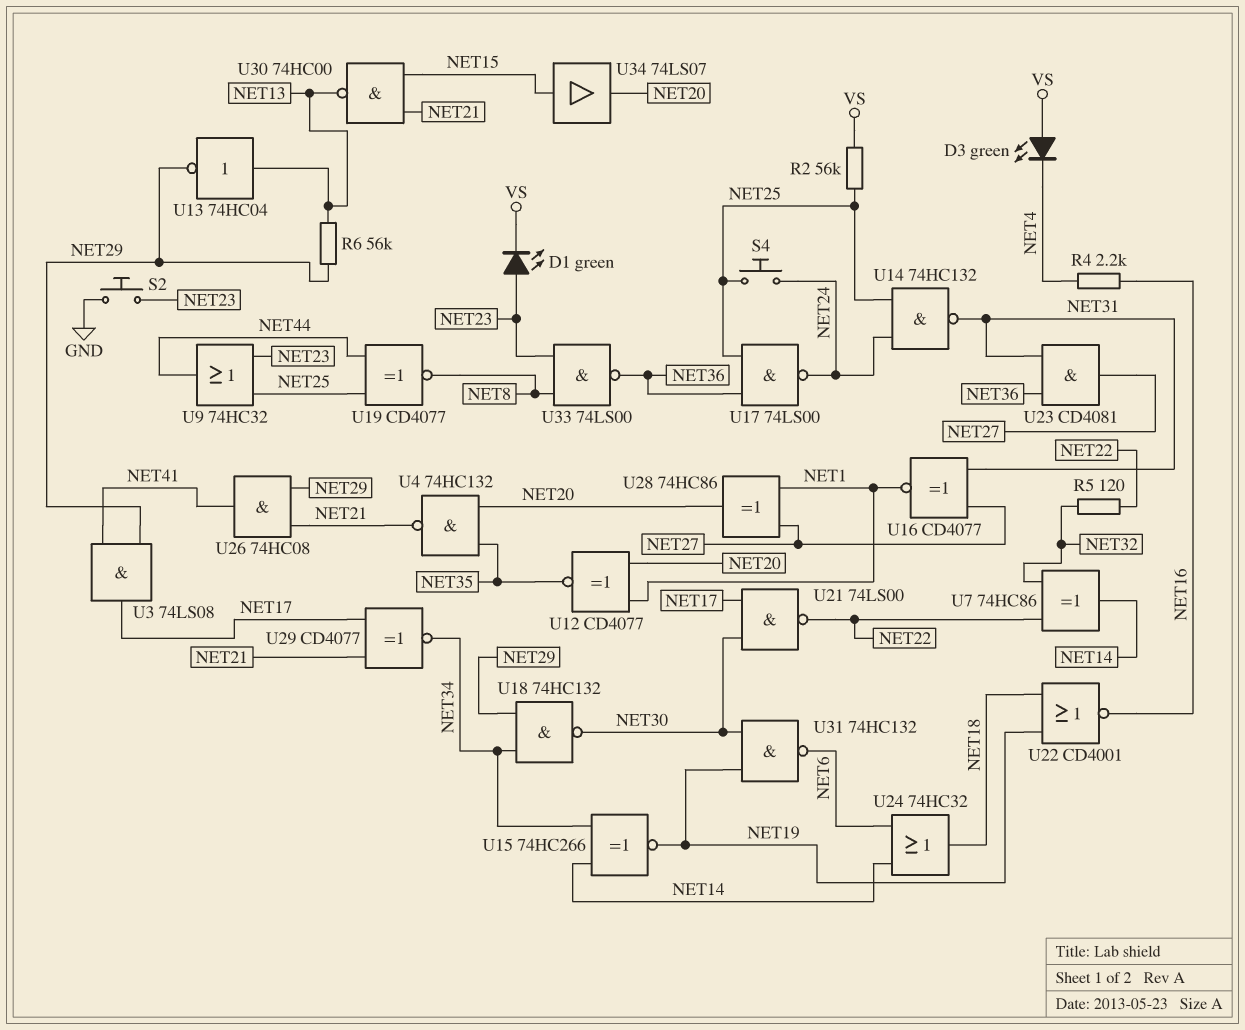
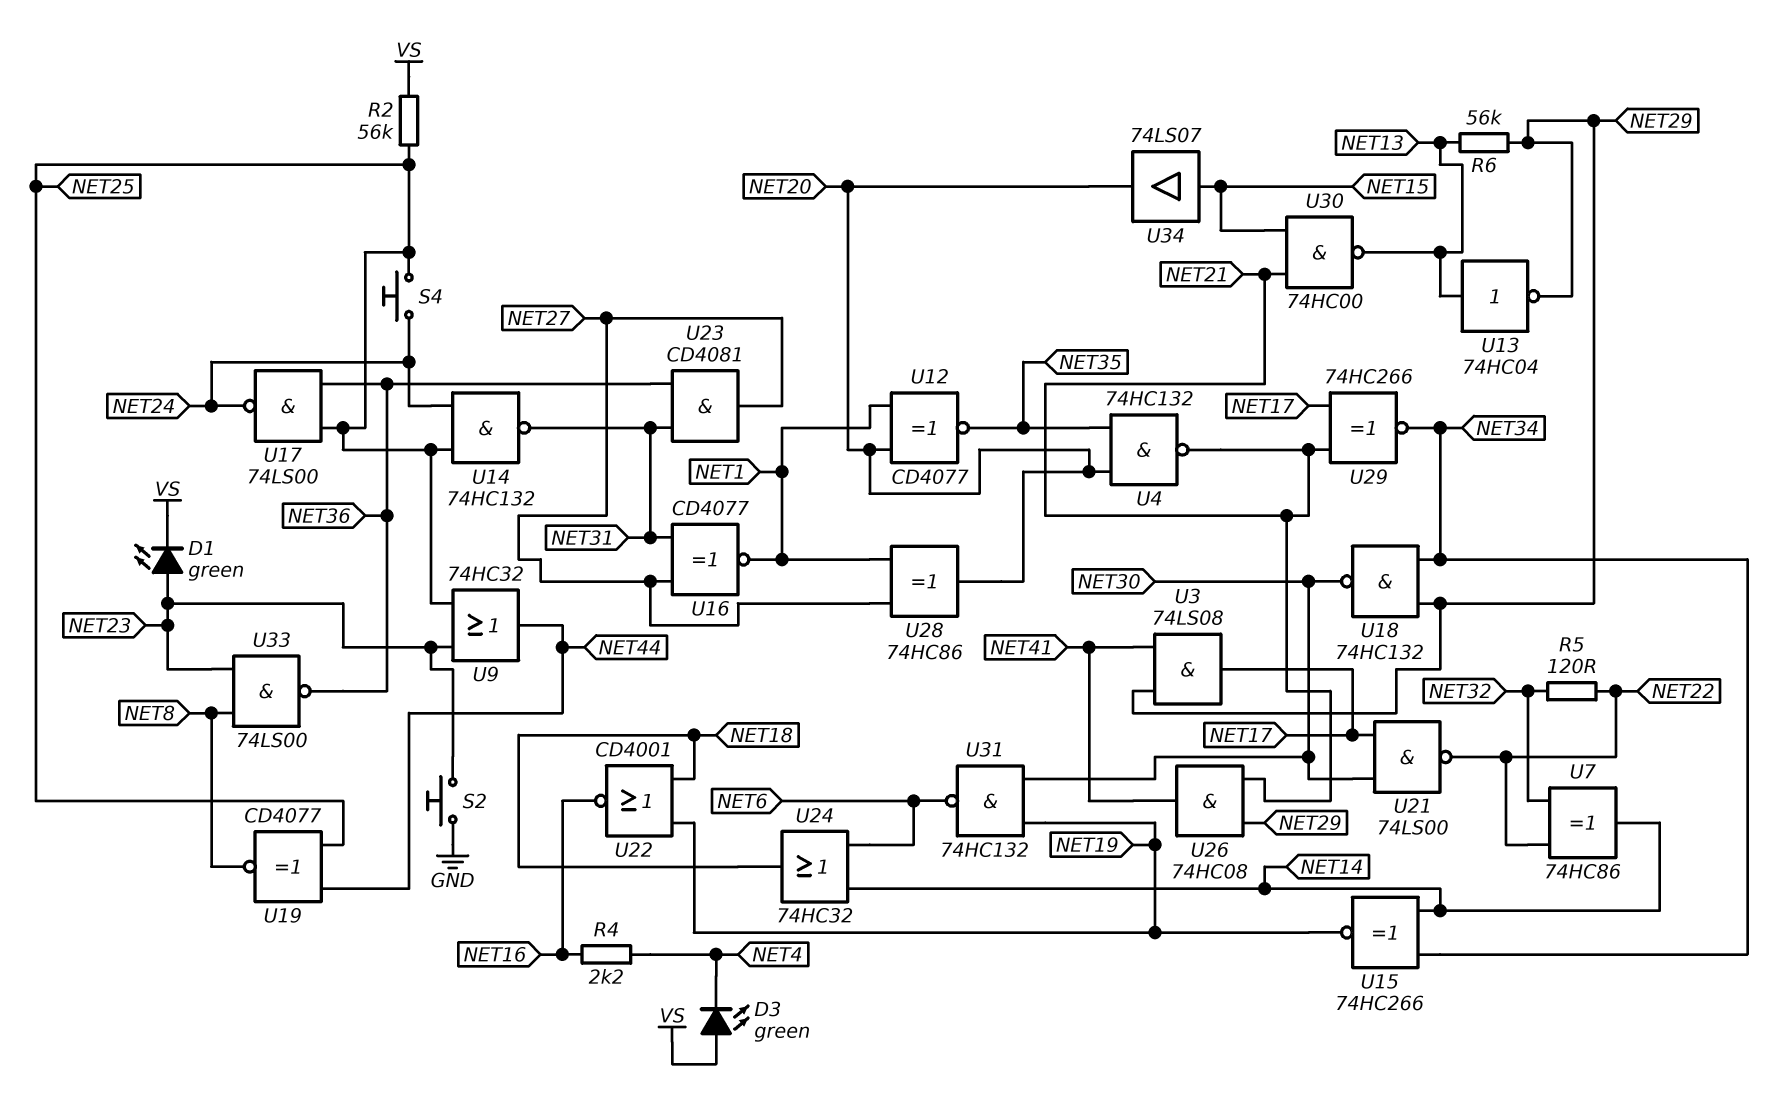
U29: XNOR CD4077 (in NET17, in NET21, out NET34) -> XNOR 74HC266 (in NET17, in NET21, out NET34)

